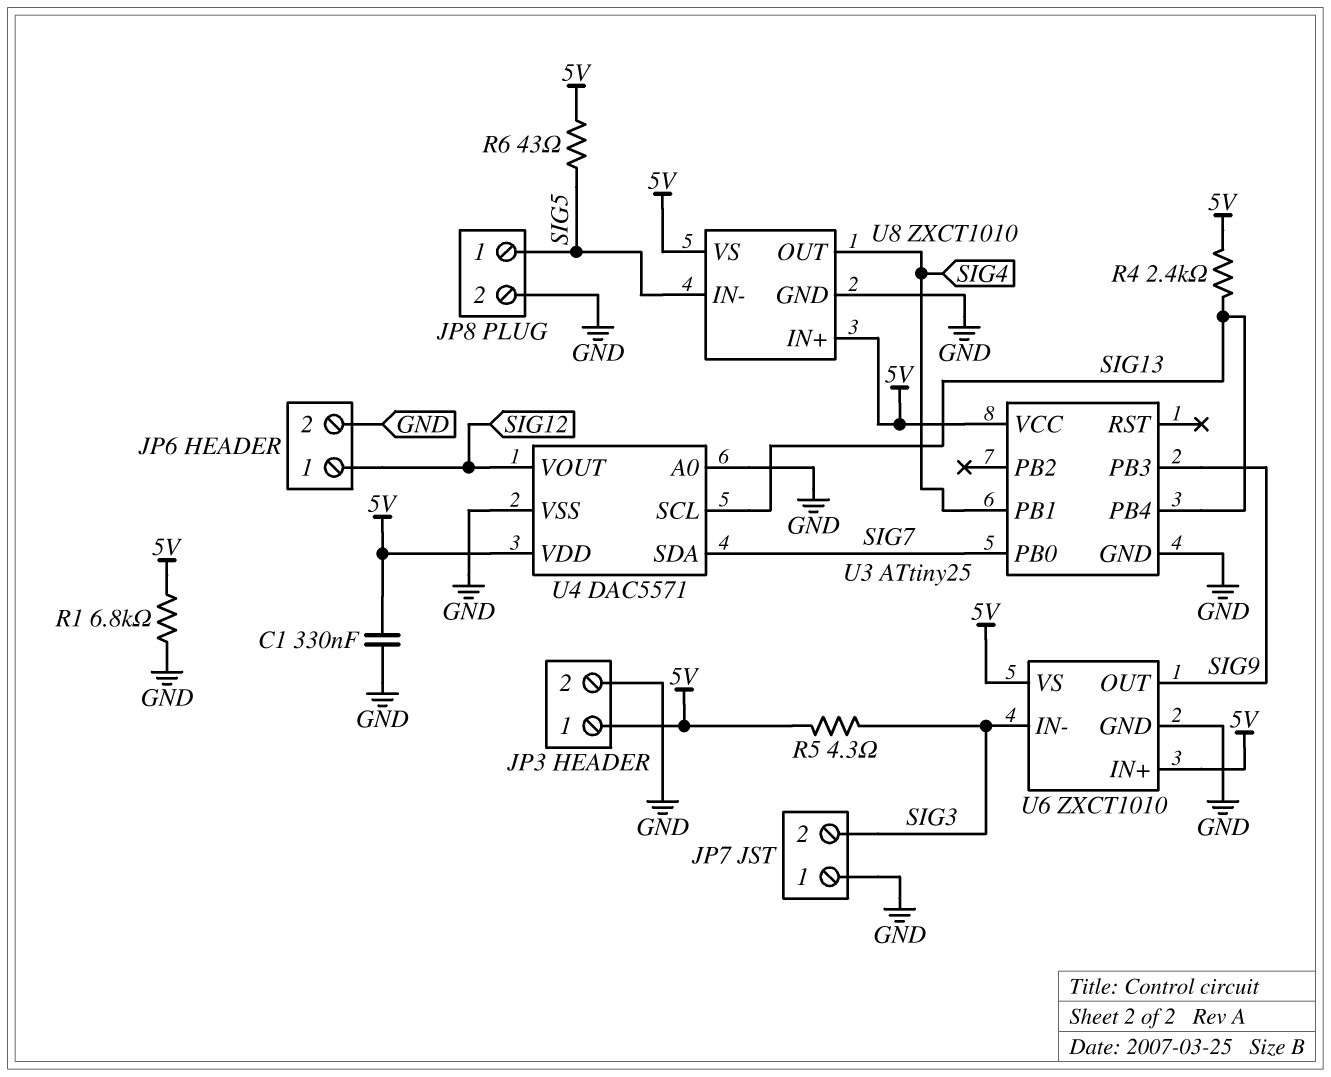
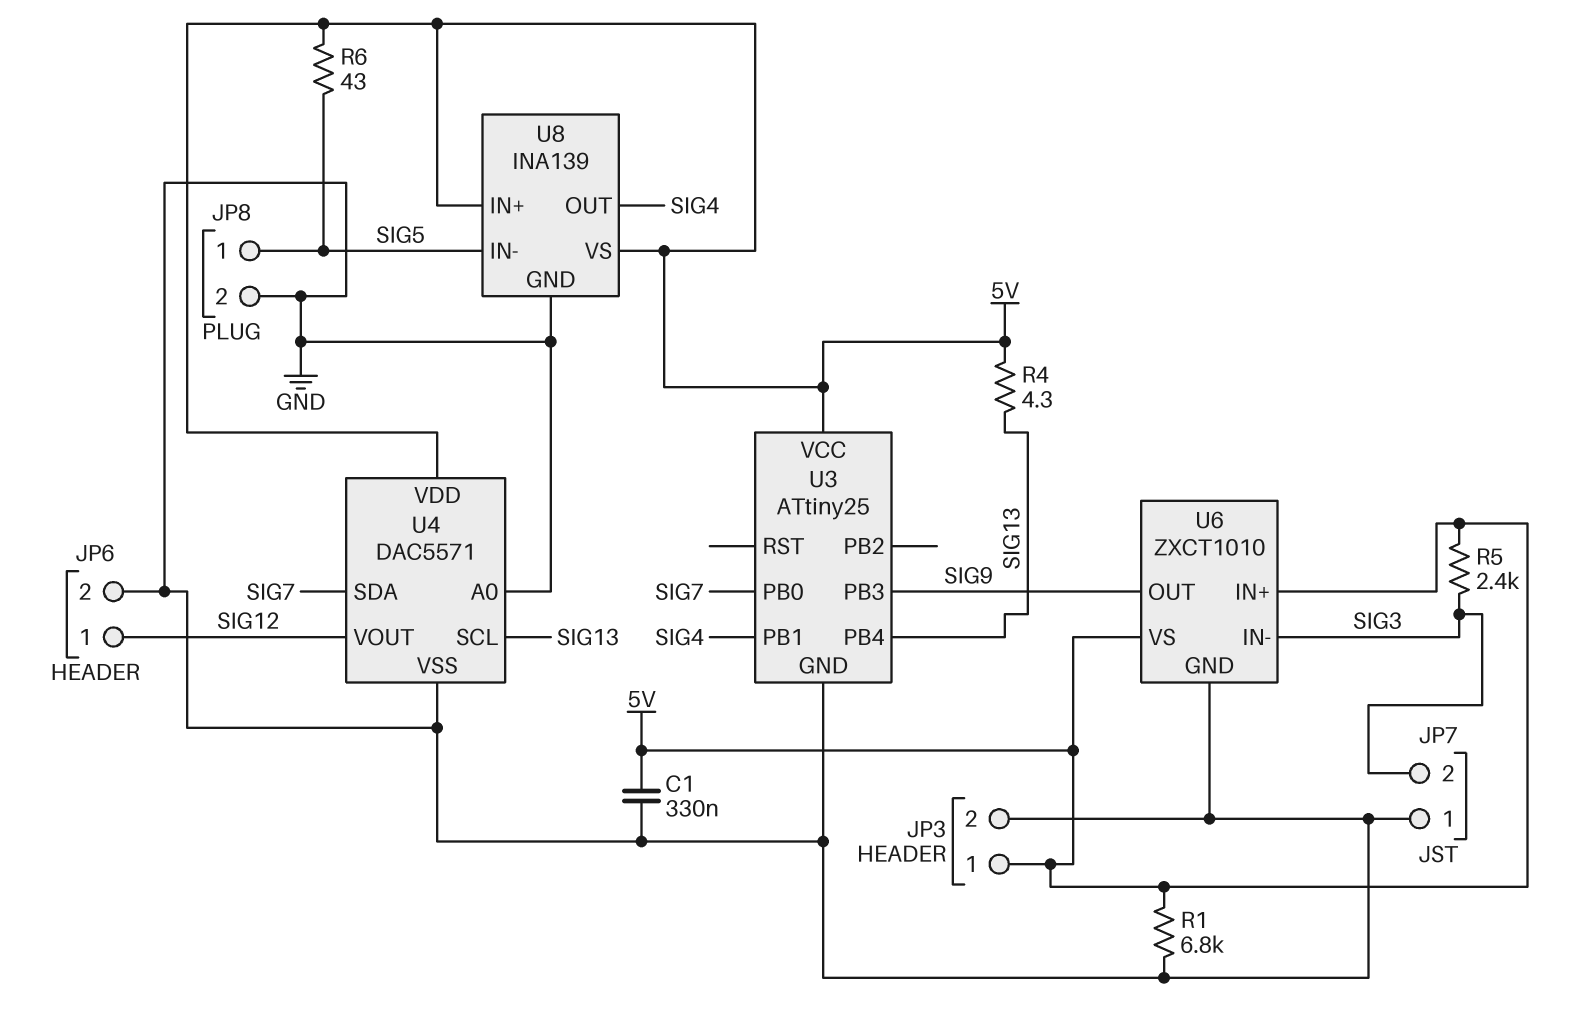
R4: 2.4k (5V, SIG13) -> 4.3 (5V, SIG13)
R5: 4.3 (5V, SIG3) -> 2.4k (5V, SIG3)
U8: ZXCT1010 -> INA139

